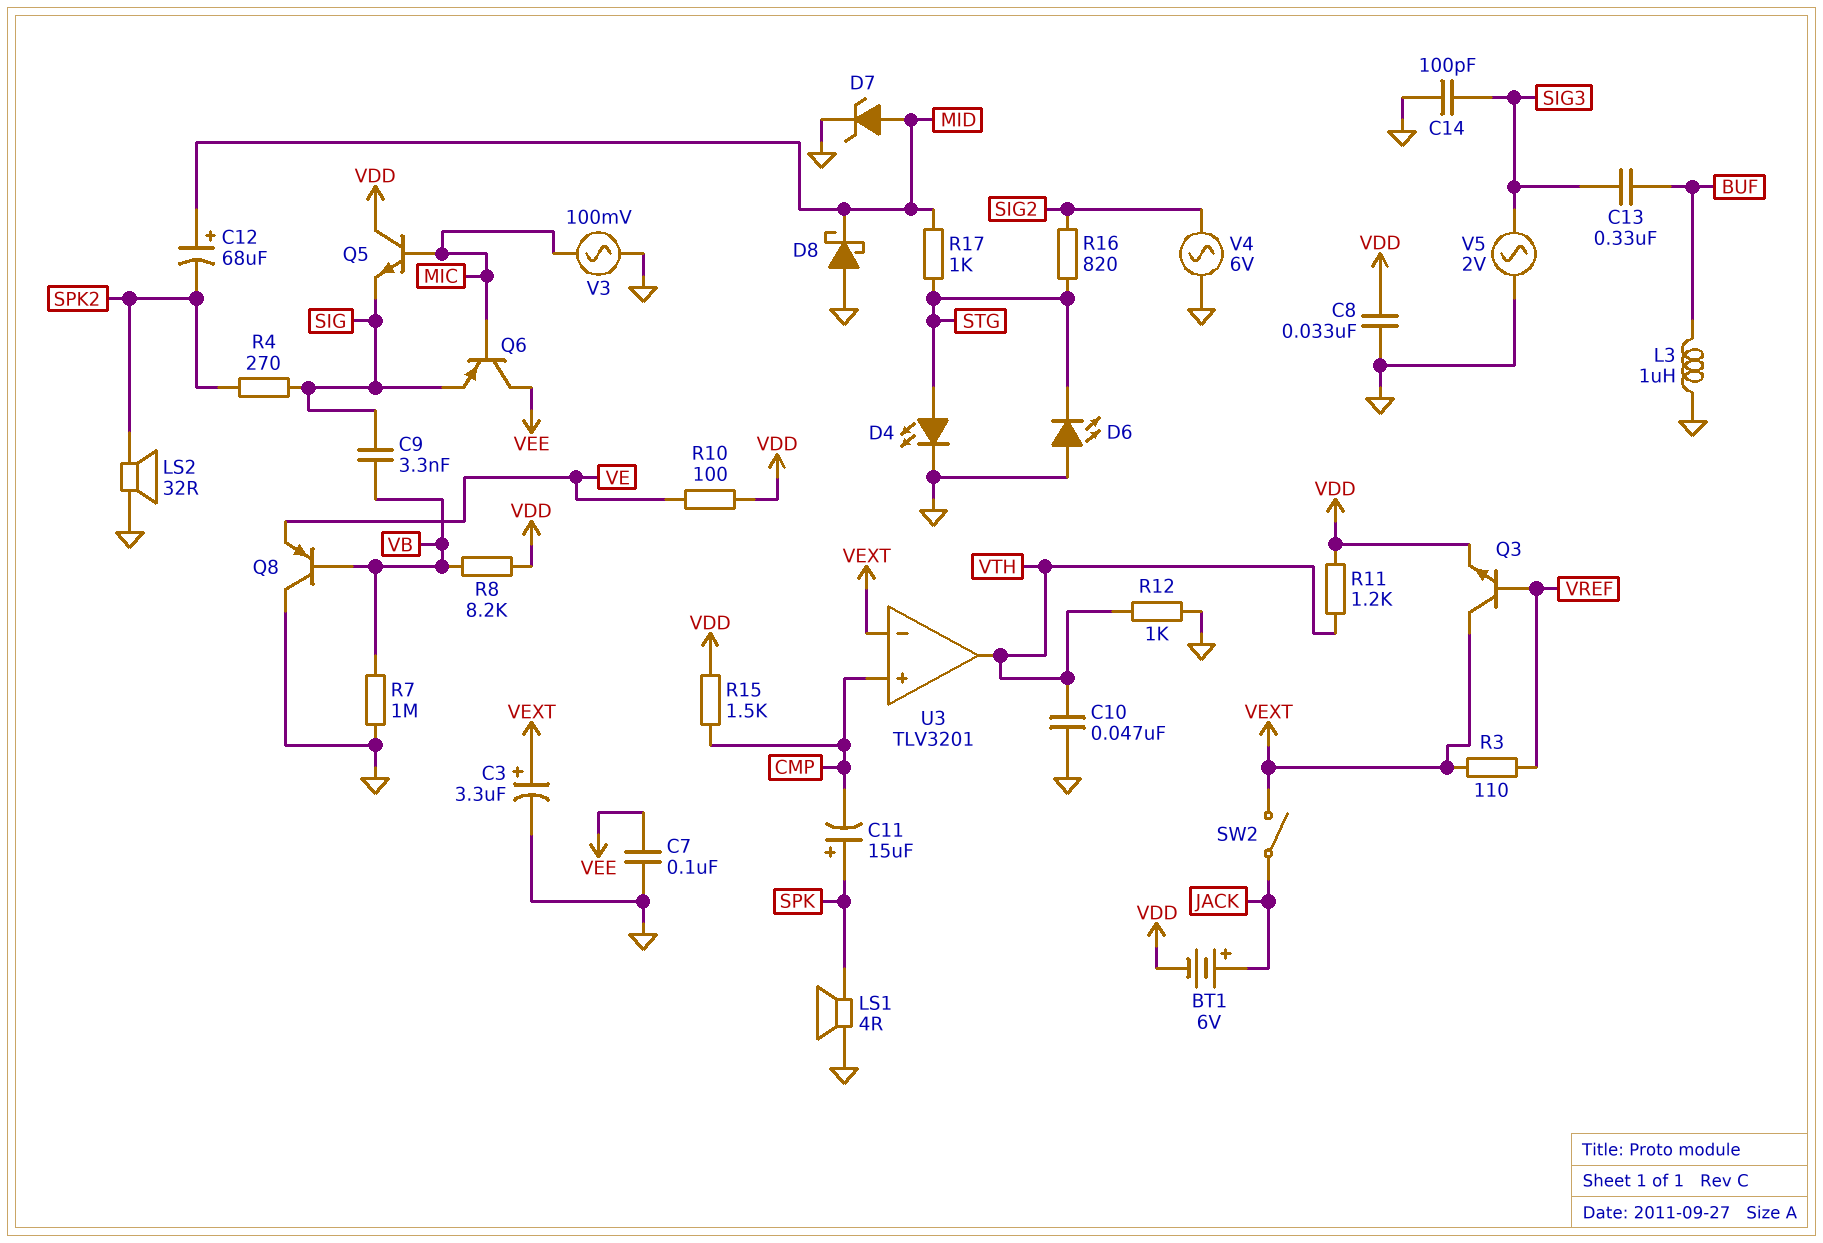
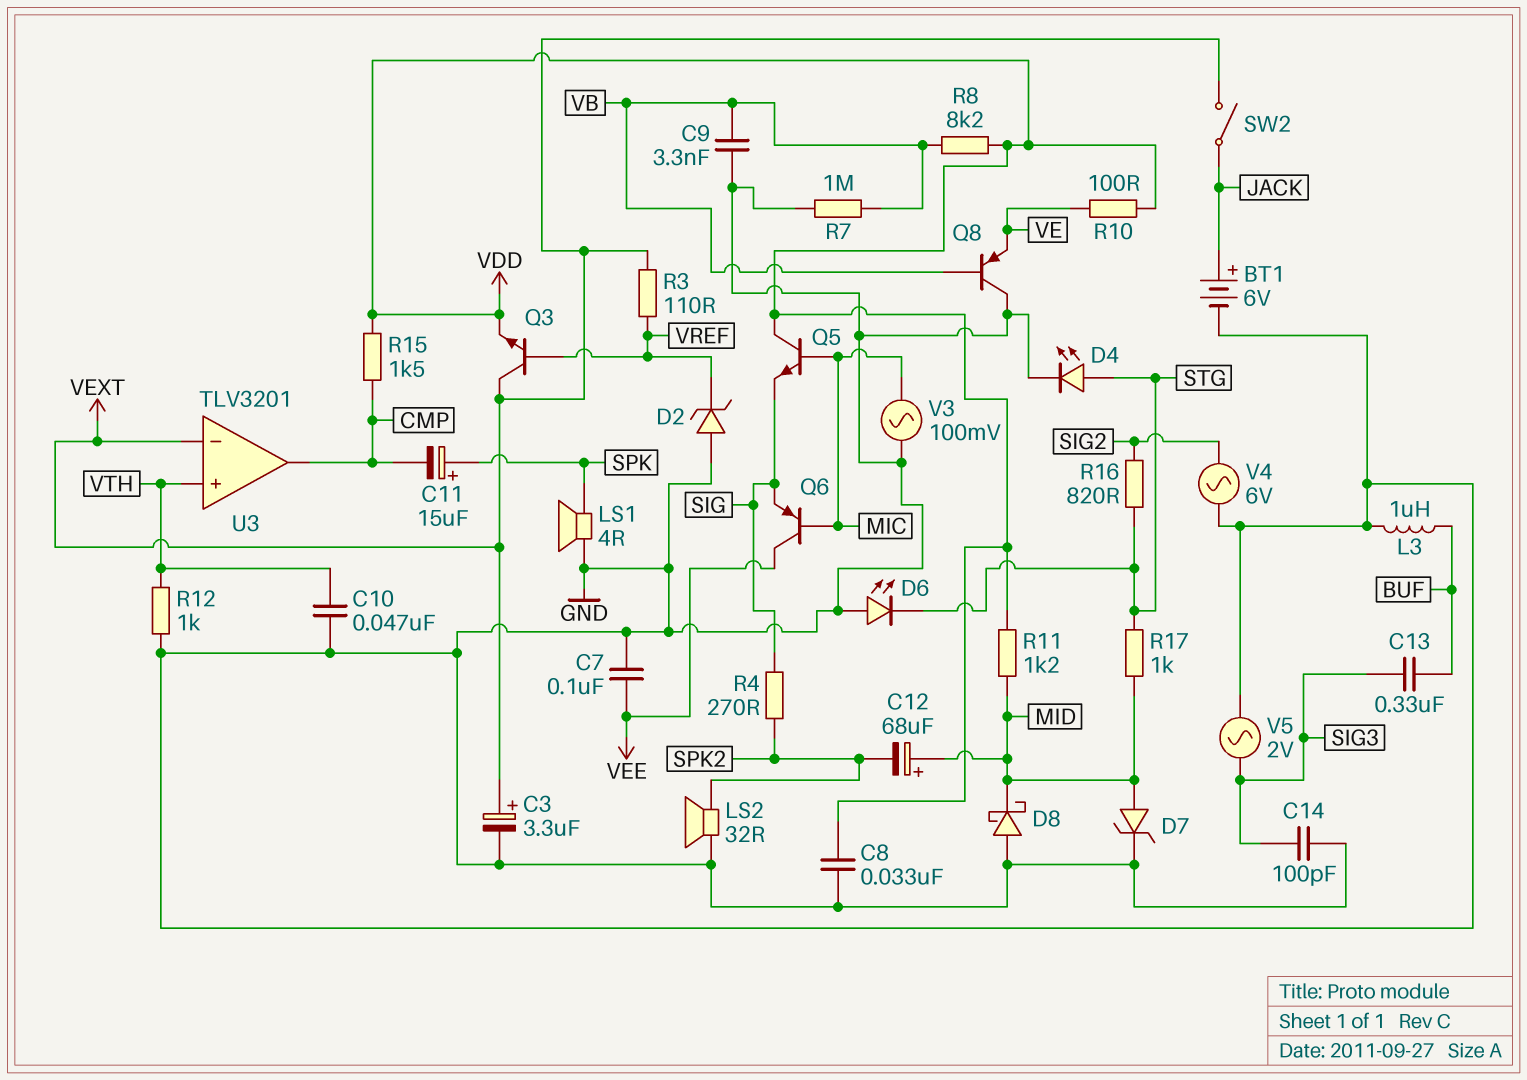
BT1: 6V (plus JACK, minus VDD) -> 6V (plus JACK, minus GND)
C9: 3.3nF (SIG, VB) -> 3.3nF (GND, VB)
D2: none -> zener (A GND, K VREF)
R11: 1.2k (VDD, VTH) -> 1.2k (MID, VDD)
U3 pin in+: CMP -> VTH
U3 pin out: VTH -> CMP

